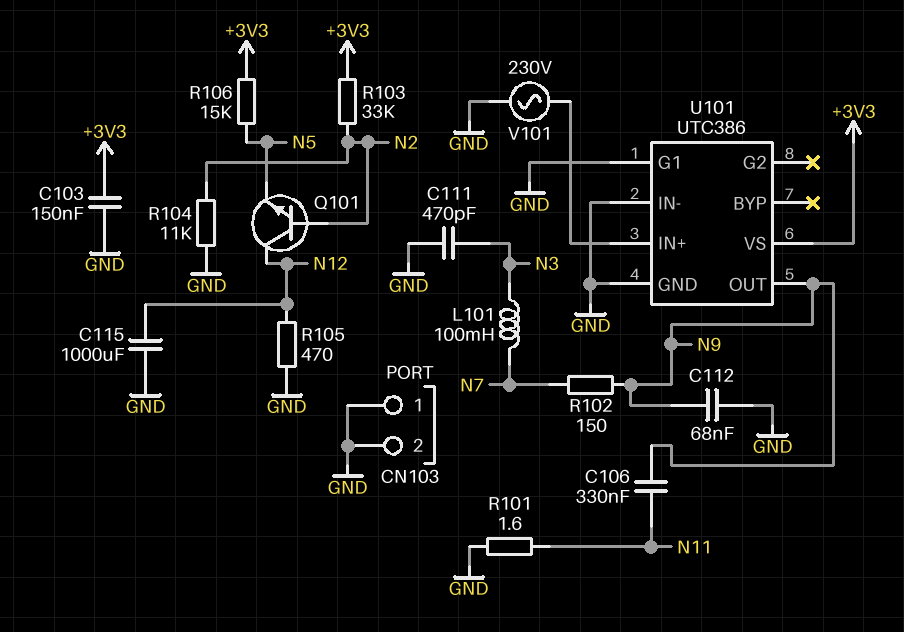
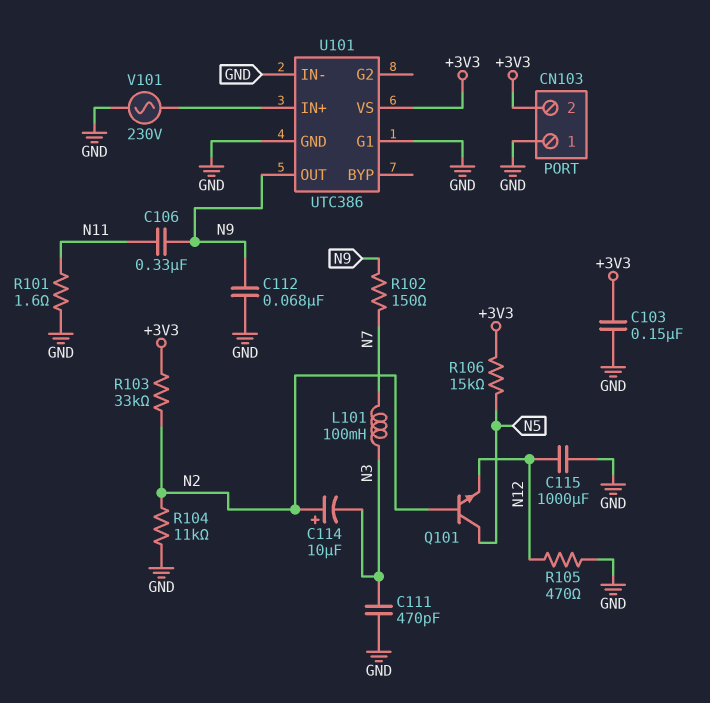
C114: none -> 10uF (plus N2, minus N3)
CN103 pin 2: GND -> +3V3
Q101: NPN (B N2, C N12, E N5) -> NPN (B N2, C N5, E N12)

